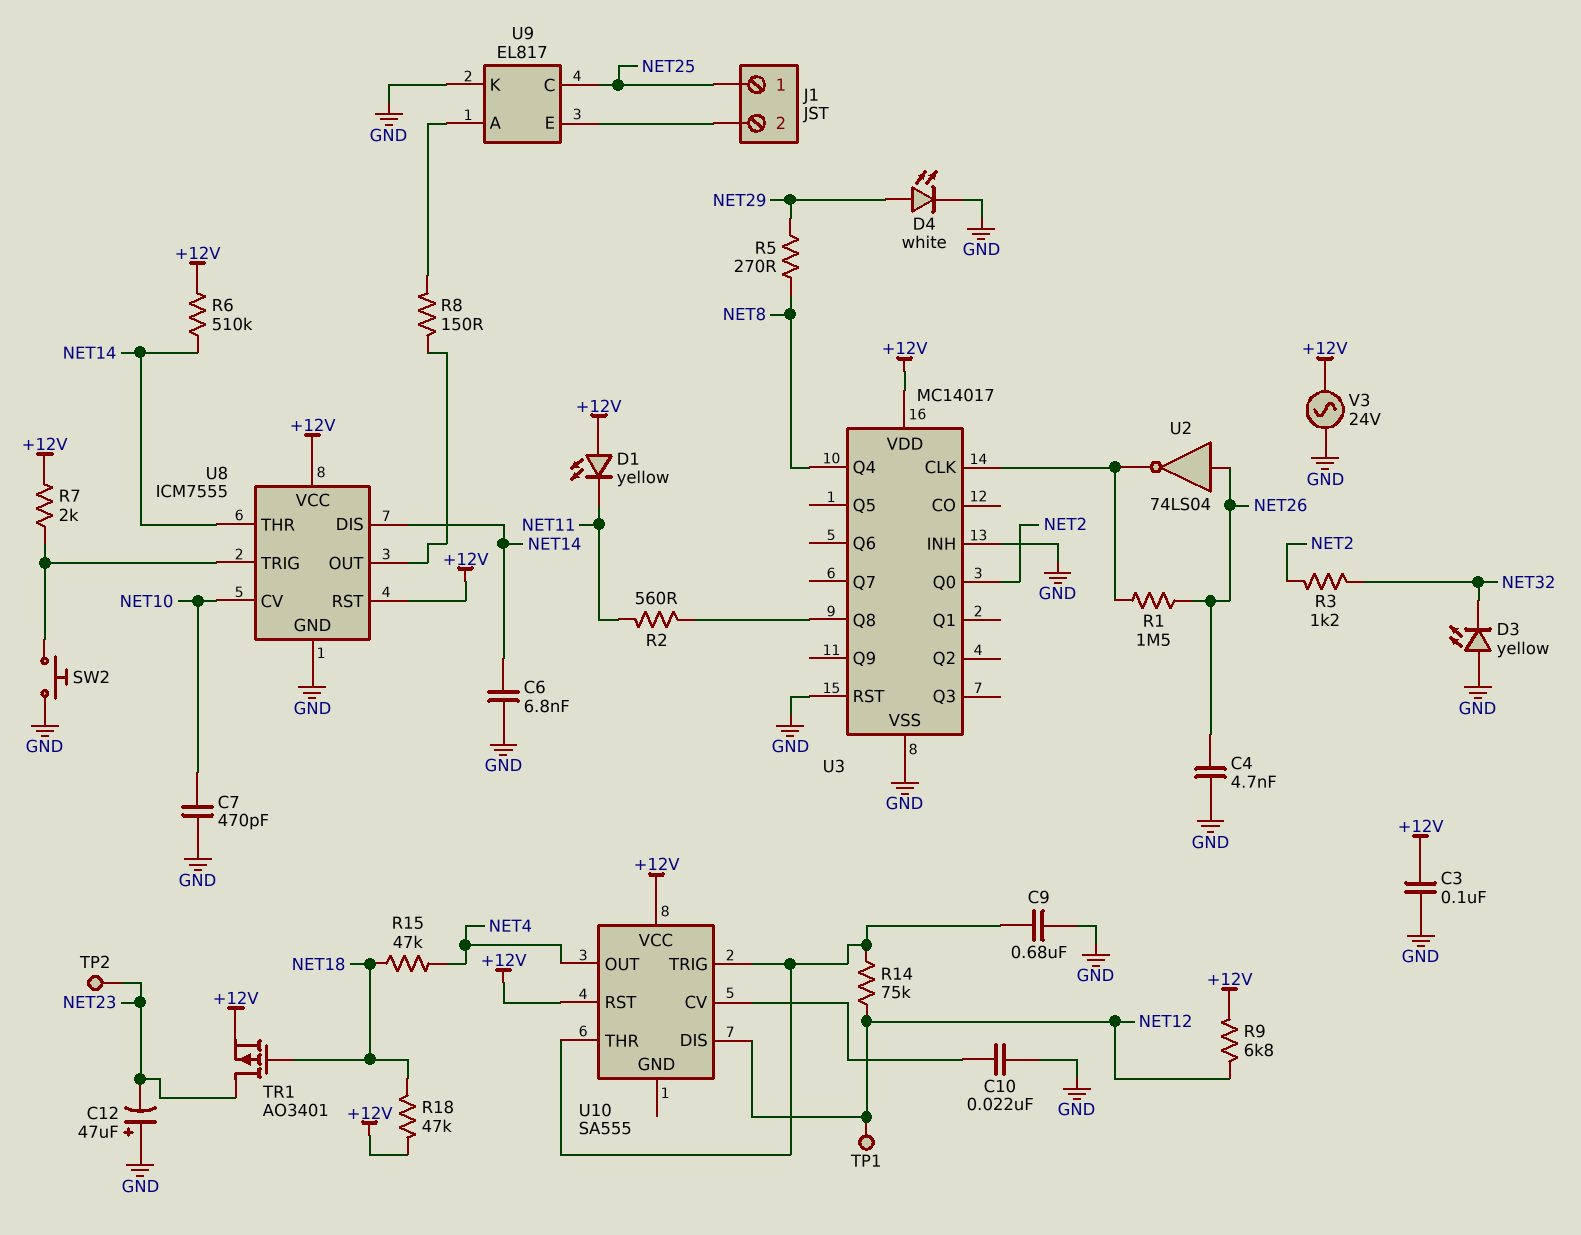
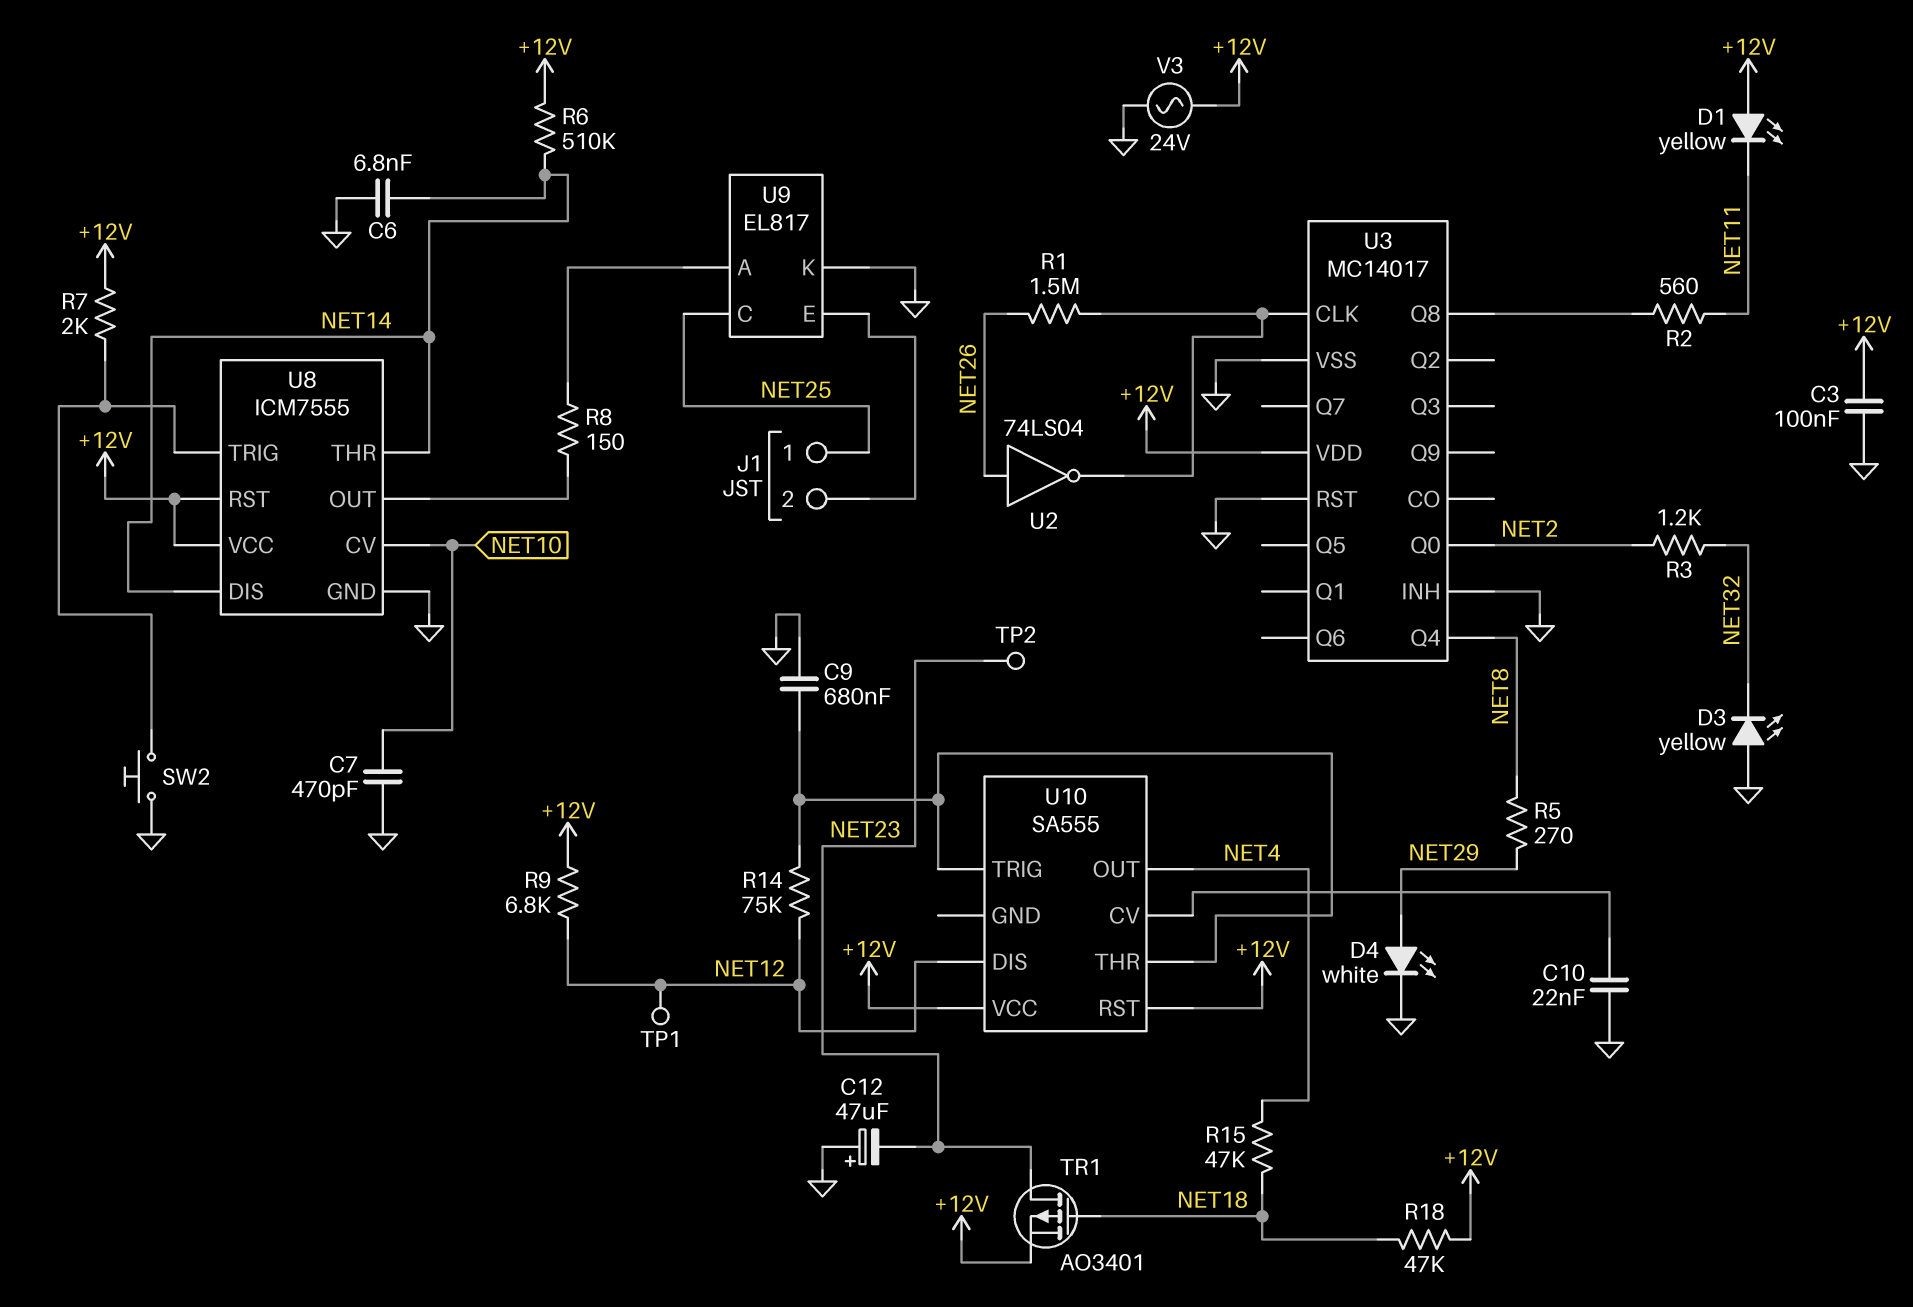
C4: 4.7nF (GND, NET26) -> none

